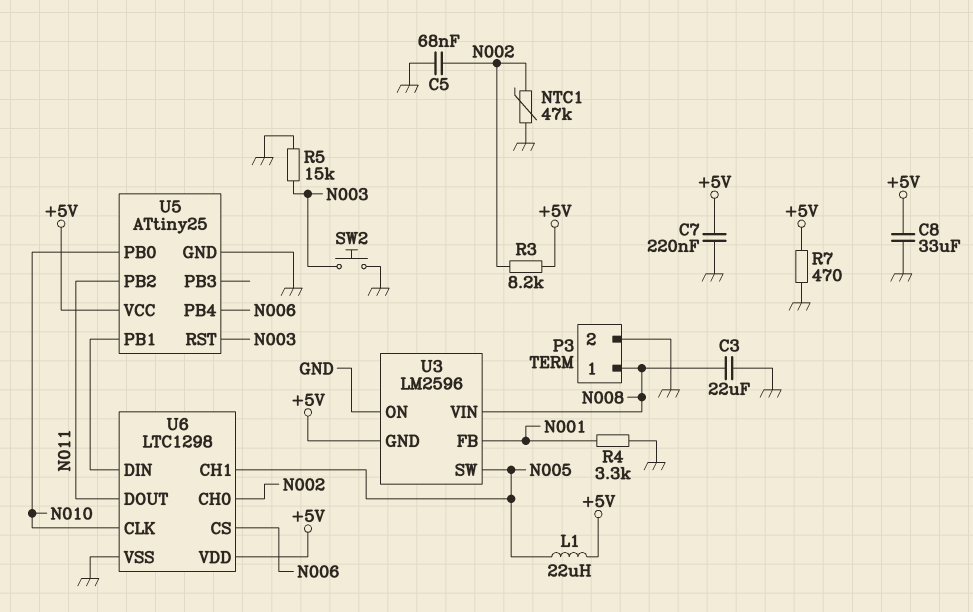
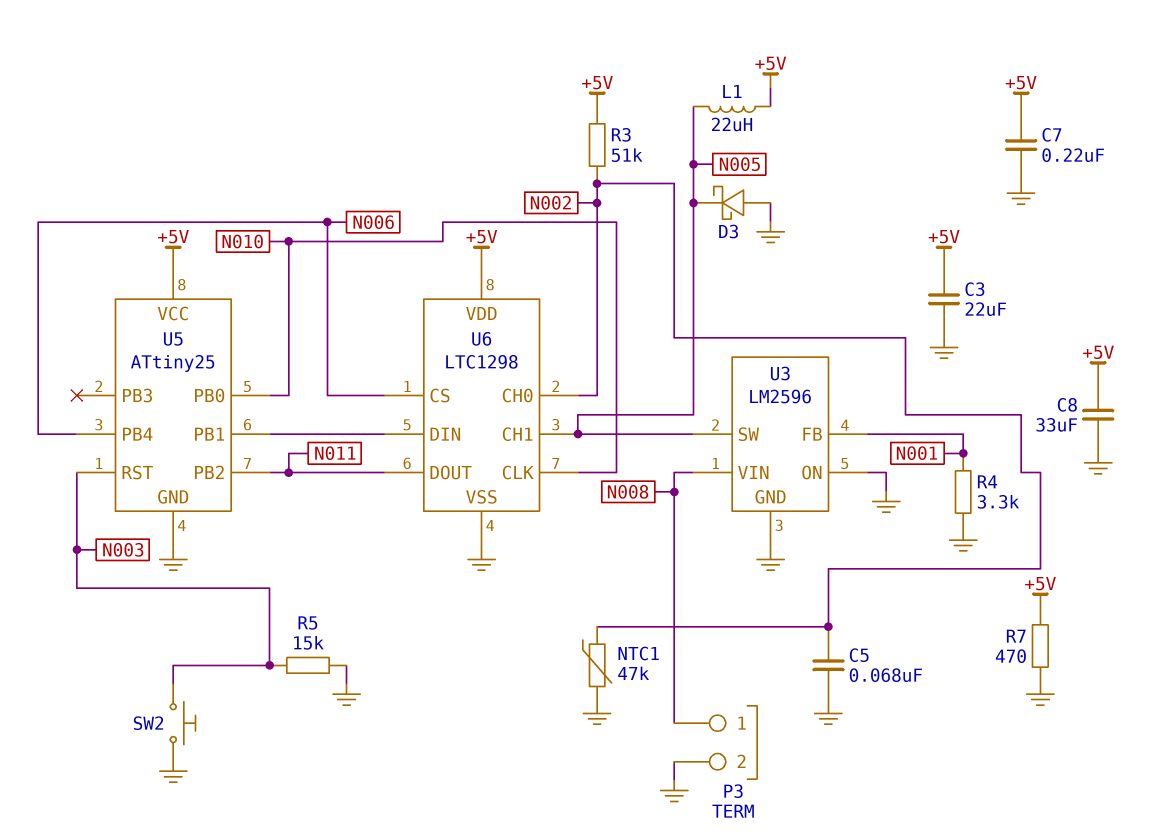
C3: 22uF (GND, N008) -> 22uF (+5V, GND)
D3: none -> schottky (A GND, K N005)
R3: 8.2k (+5V, N002) -> 51k (+5V, N002)
U3 pin GND: +5V -> GND

